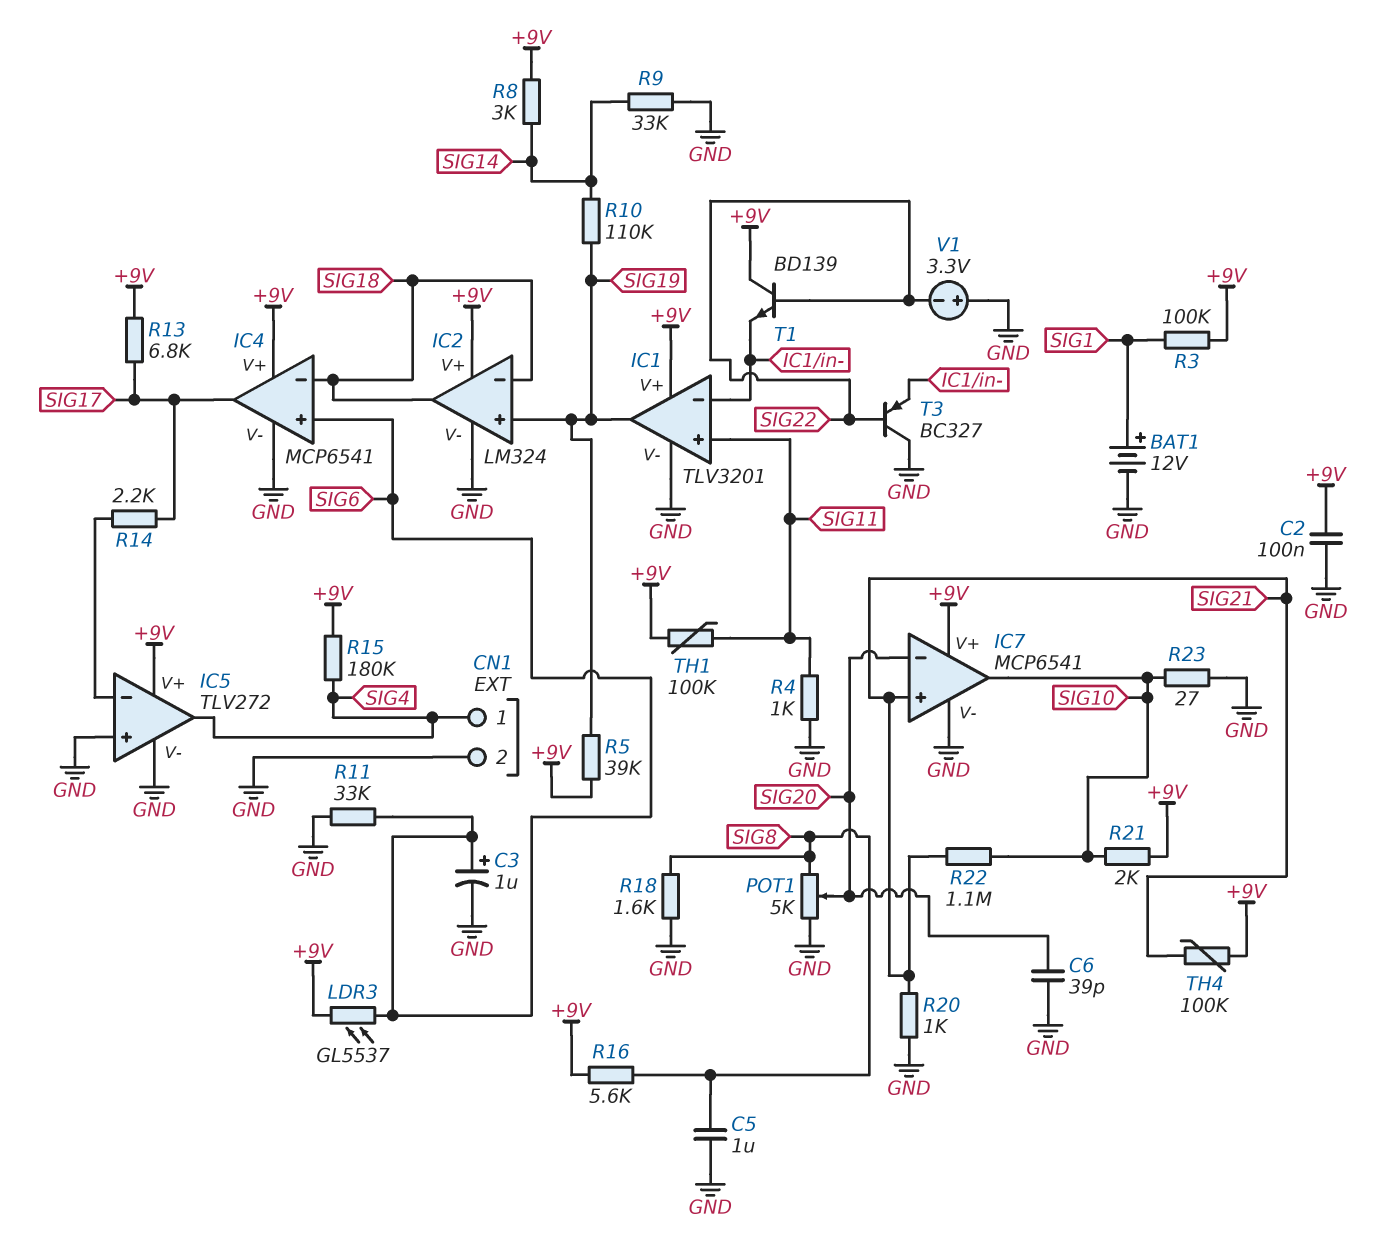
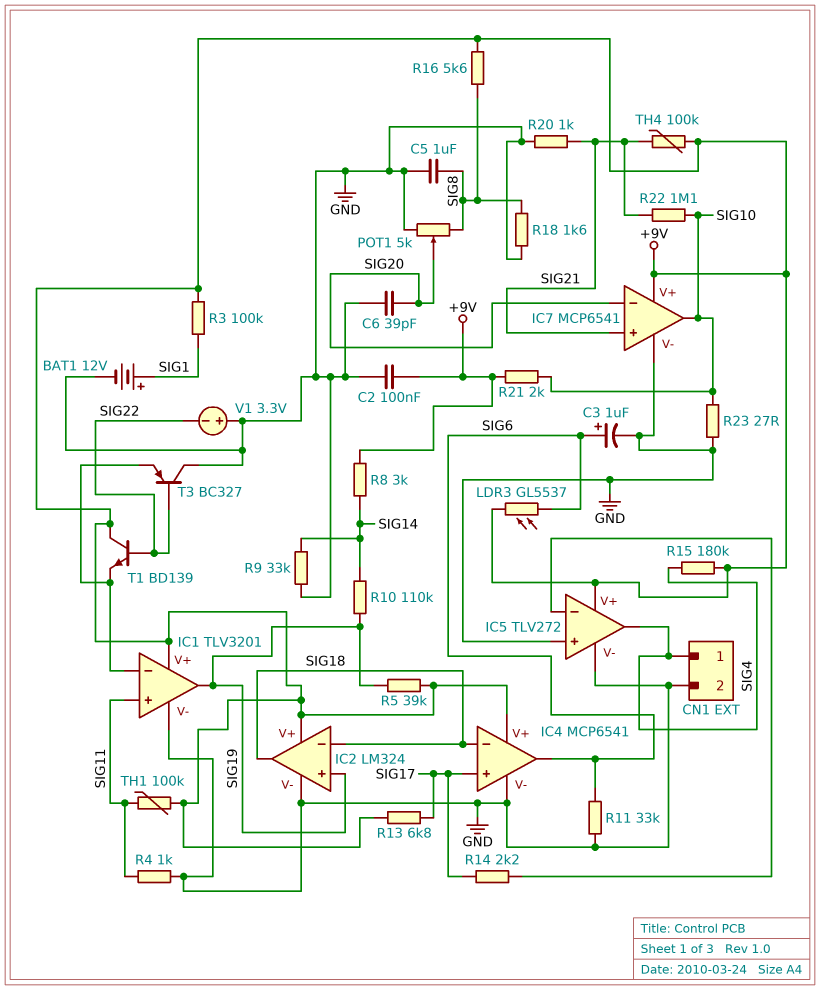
IC4 pin in+: SIG6 -> SIG17
IC4 pin out: SIG17 -> SIG6

